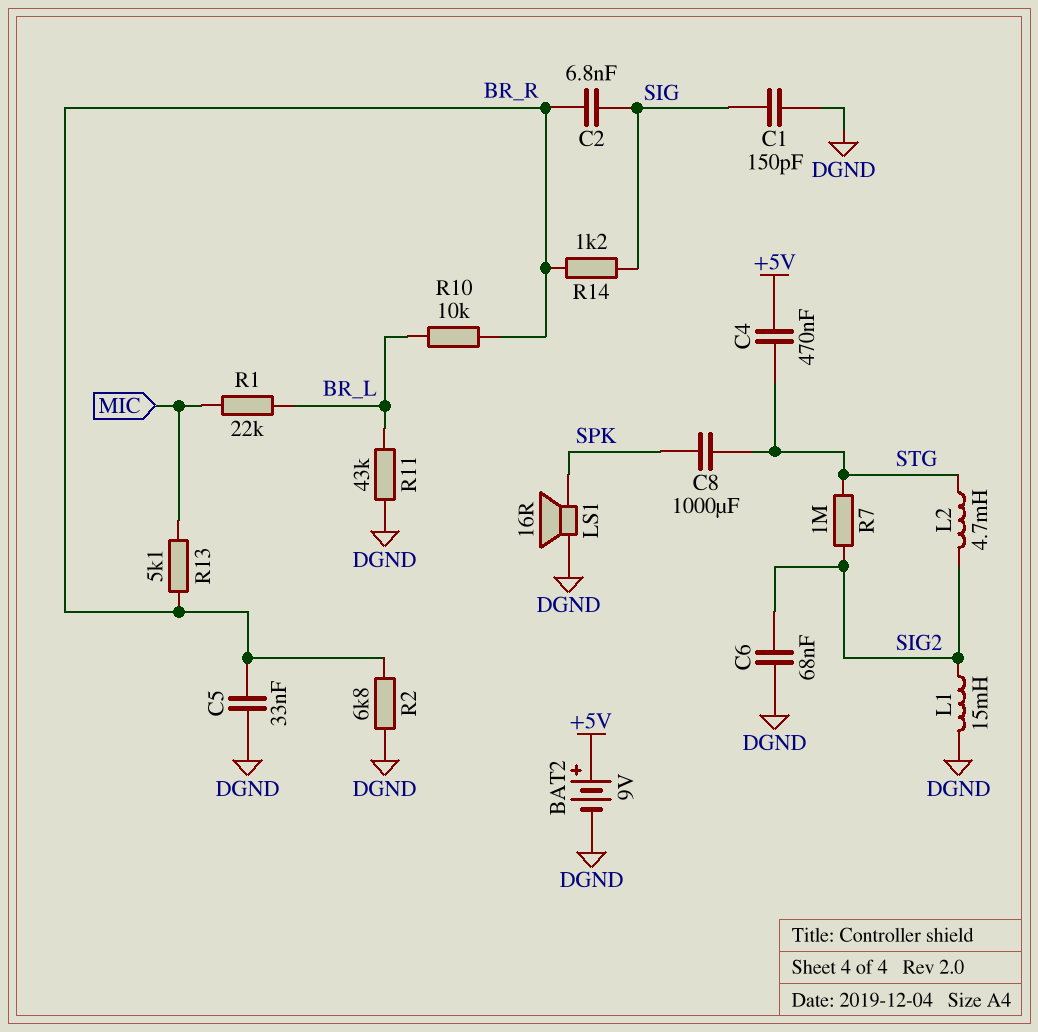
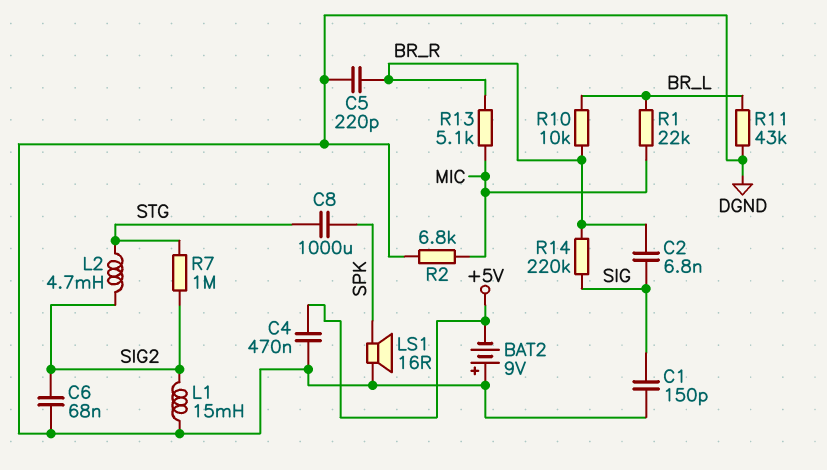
BAT2: 9V (plus +5V, minus DGND) -> 9V (plus DGND, minus +5V)
C4: 470nF (+5V, STG) -> 470nF (+5V, DGND)
C5: 33nF (BR_R, DGND) -> 220pF (BR_R, DGND)
R2: 6.8k (BR_R, DGND) -> 6.8k (DGND, MIC)
R14: 1.2k (BR_R, SIG) -> 220k (BR_R, SIG)

